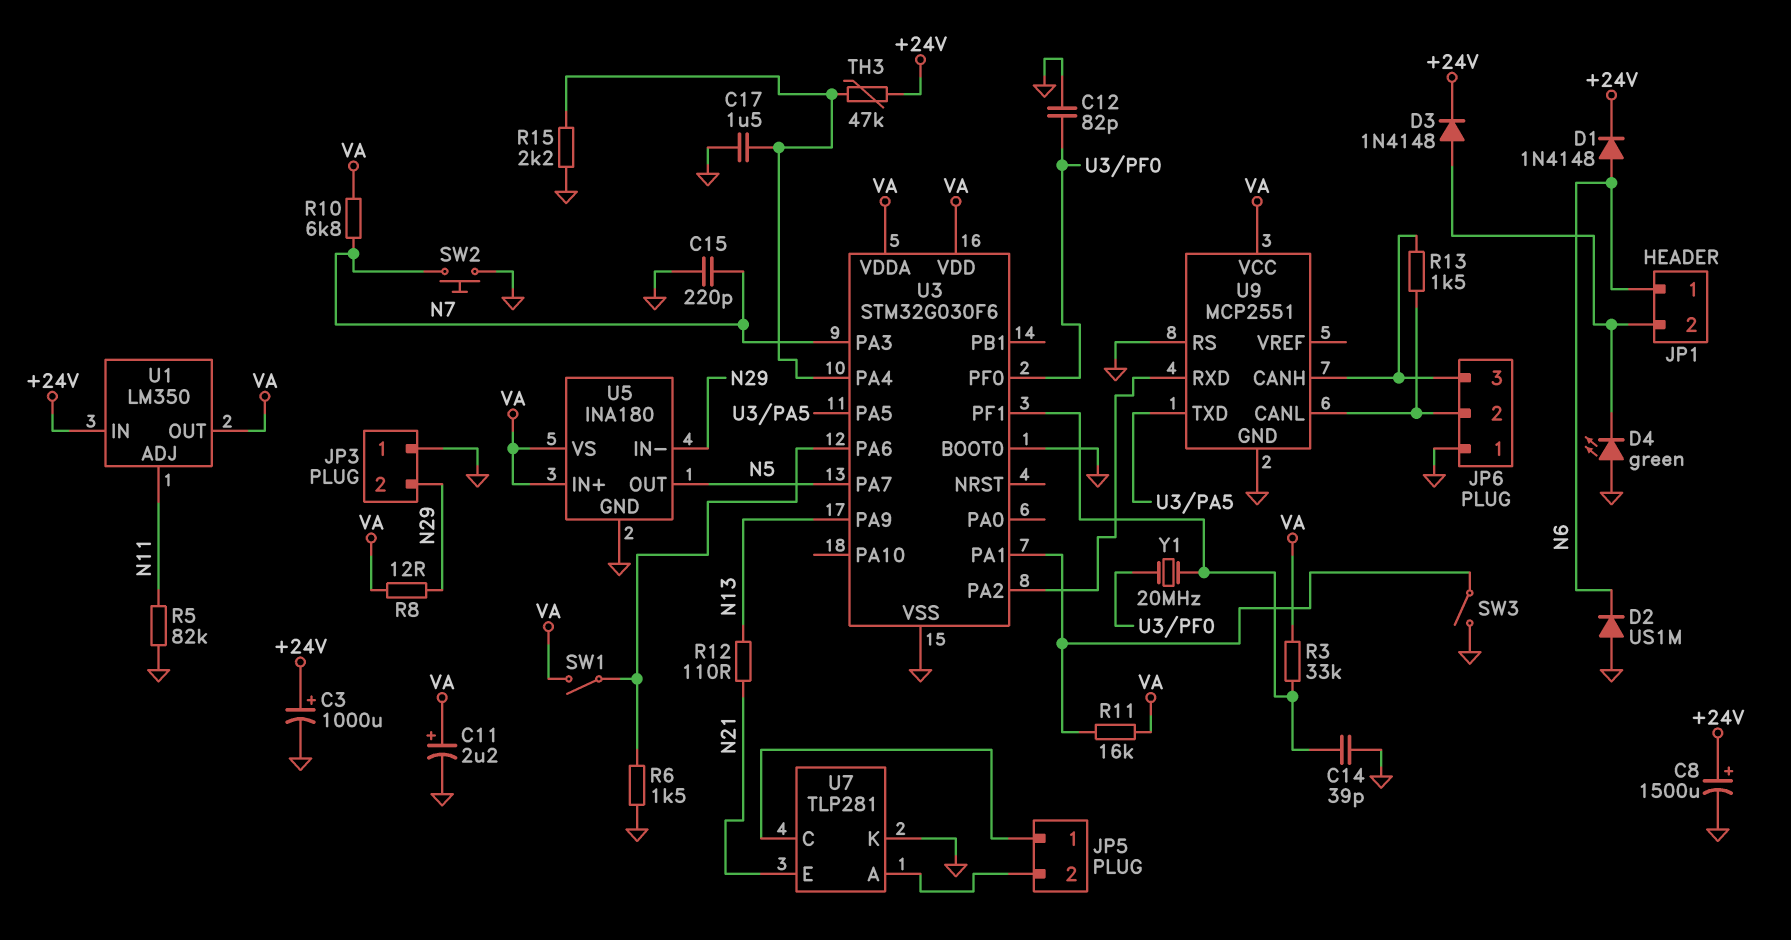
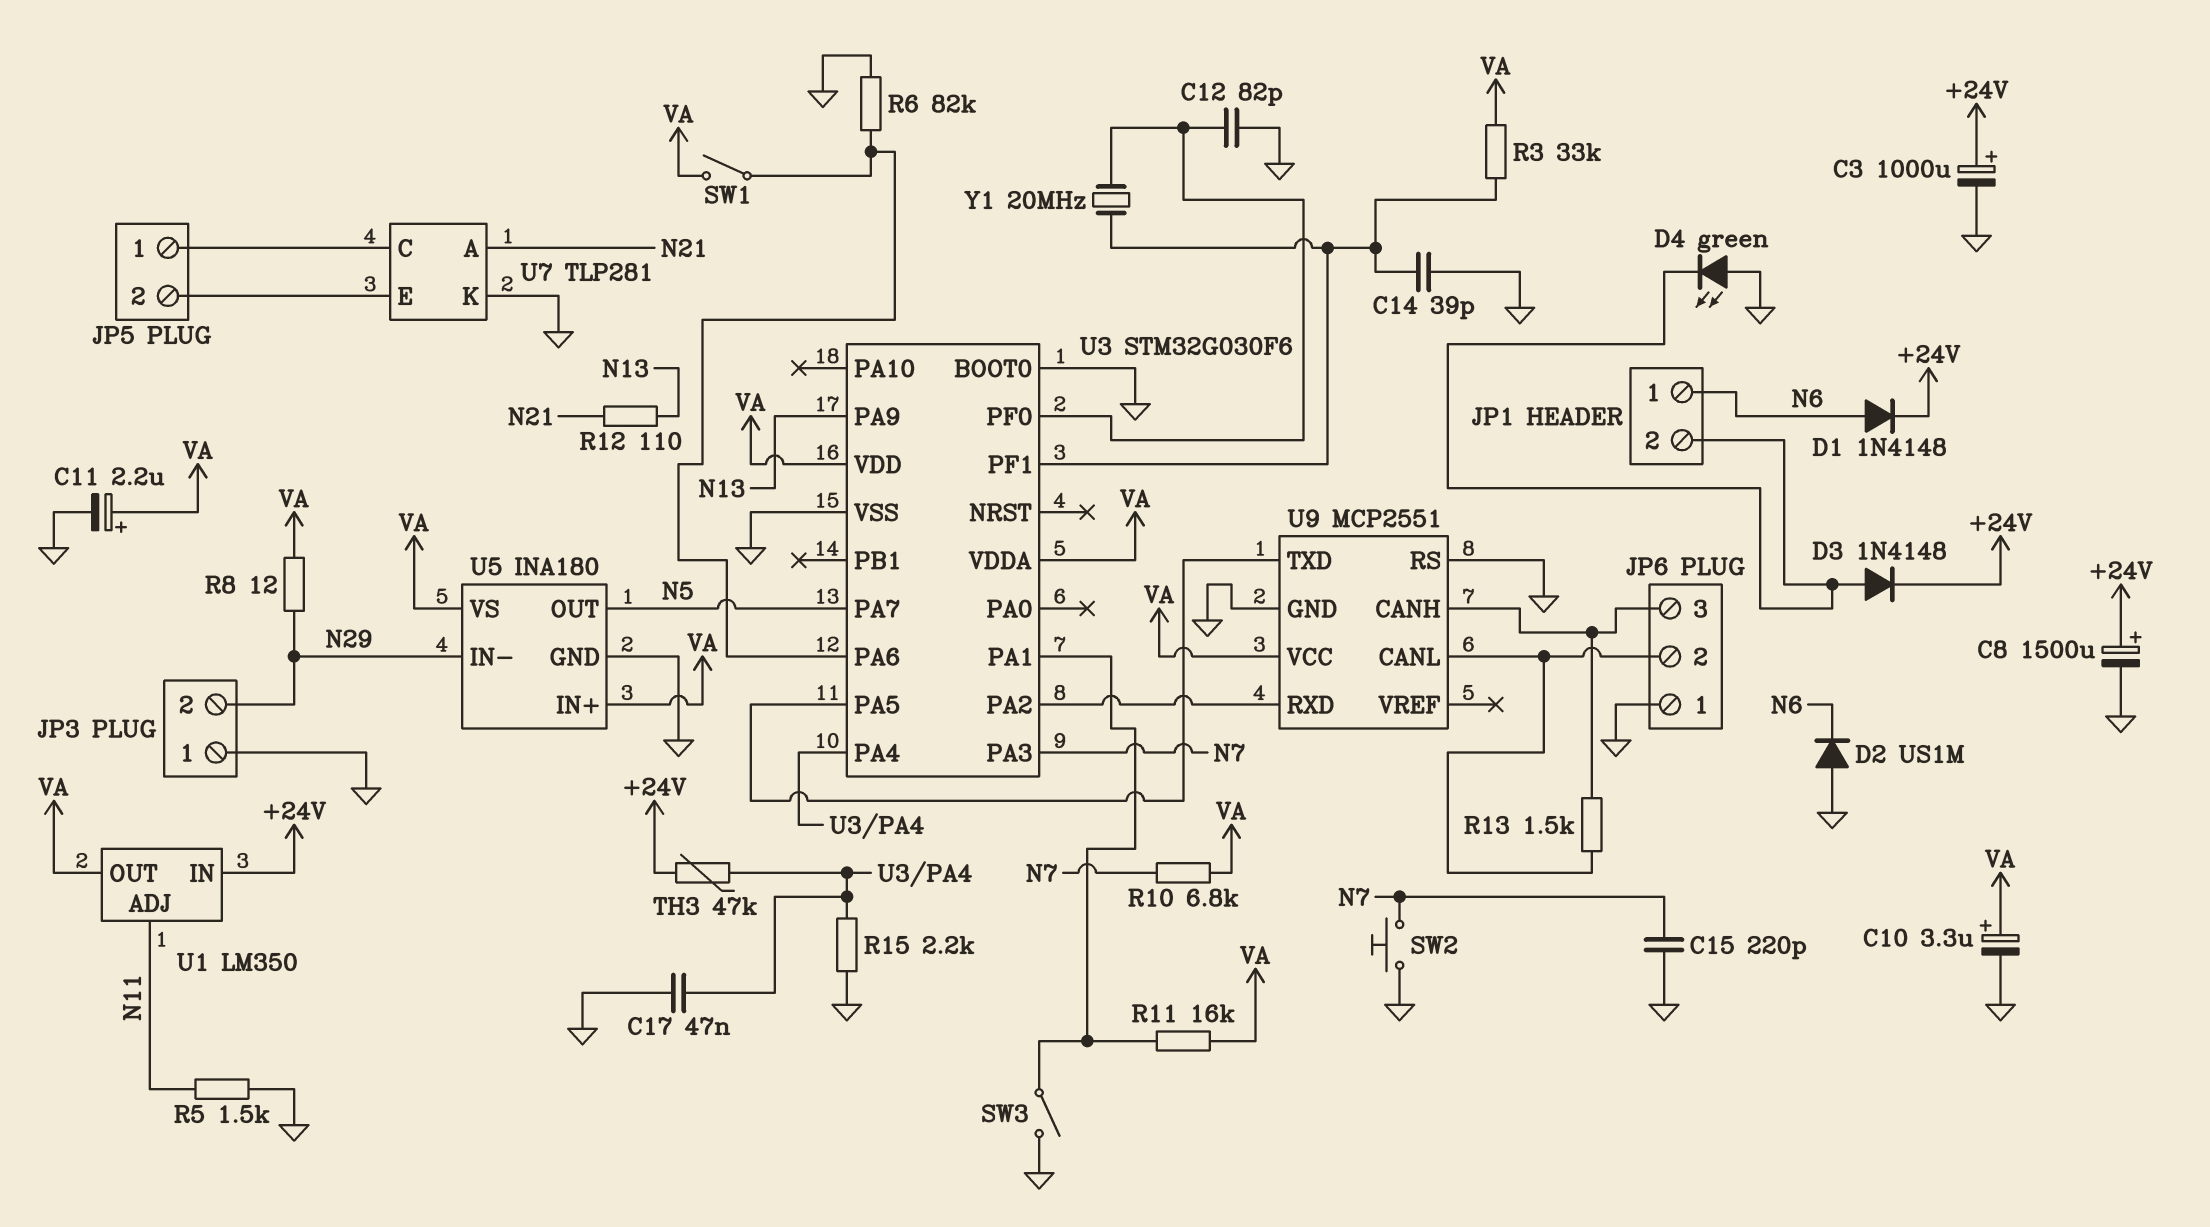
C10: none -> 3.3uF (plus VA, minus GND)
C17: 1.5uF (GND, U3/PA4) -> 47nF (GND, U3/PA4)
R5: 82k (GND, N11) -> 1.5k (GND, N11)
R6: 1.5k (GND, U3/PA6) -> 82k (GND, U3/PA6)
U7 pin A: JP5/2 -> N21
U7 pin E: N21 -> JP5/2

